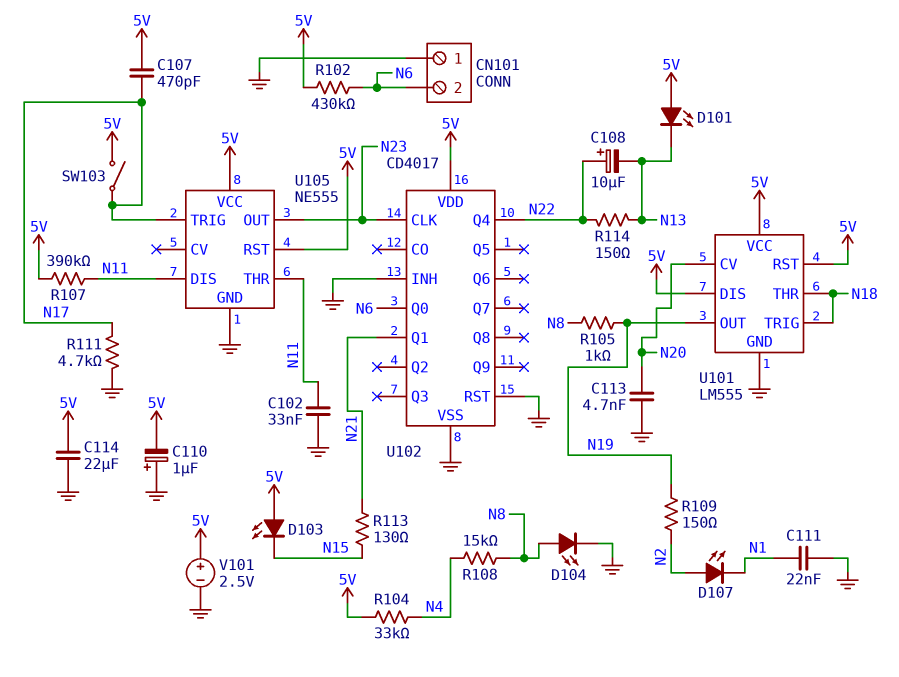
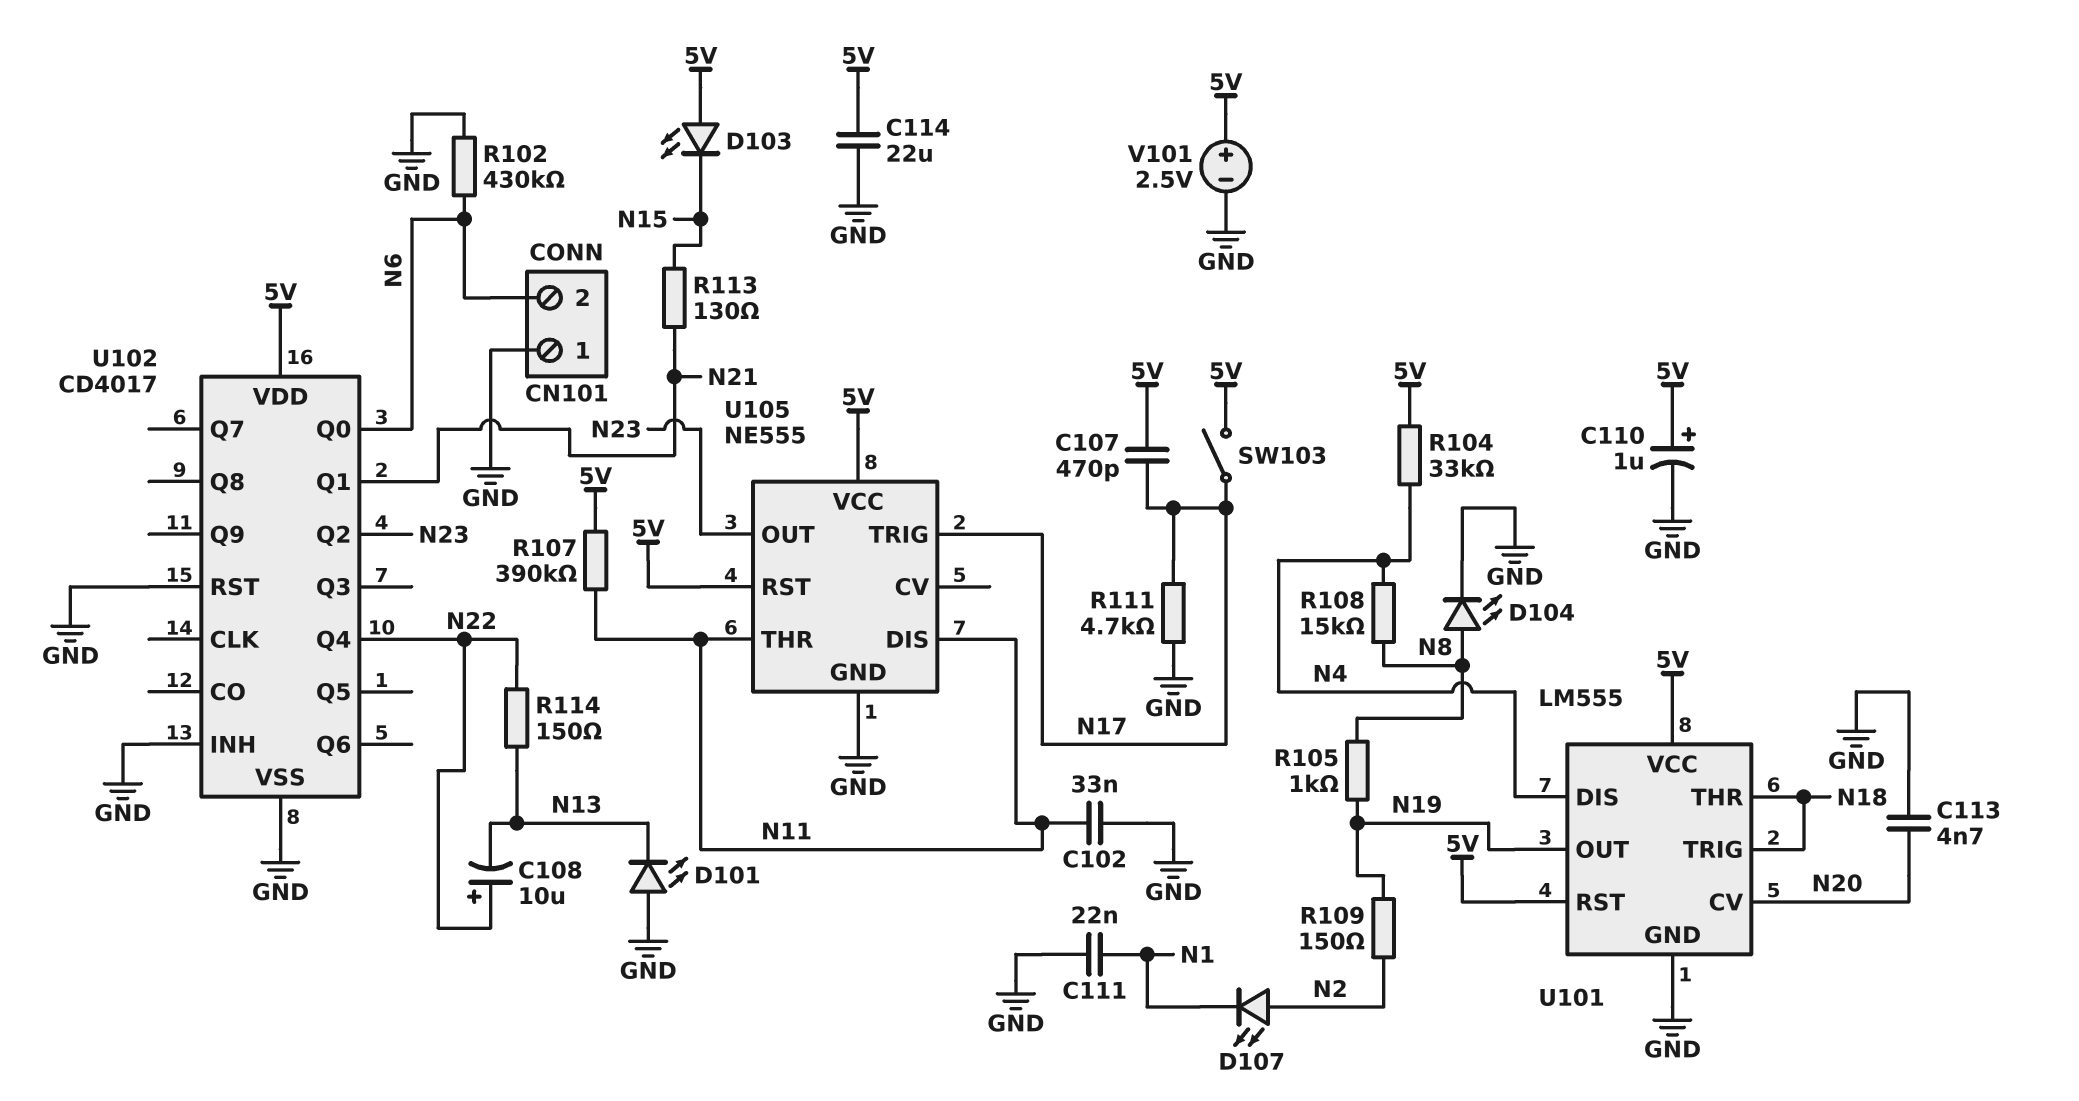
C110: 1uF (plus GND, minus 5V) -> 1uF (plus 5V, minus GND)
D101: LED (A 5V, K N13) -> LED (A GND, K N13)
R102: 430k (5V, N6) -> 430k (GND, N6)
U101 pin DIS: 5V -> N4
U102 pin CLK: N23 -> none
U102 pin Q2: none -> N23

